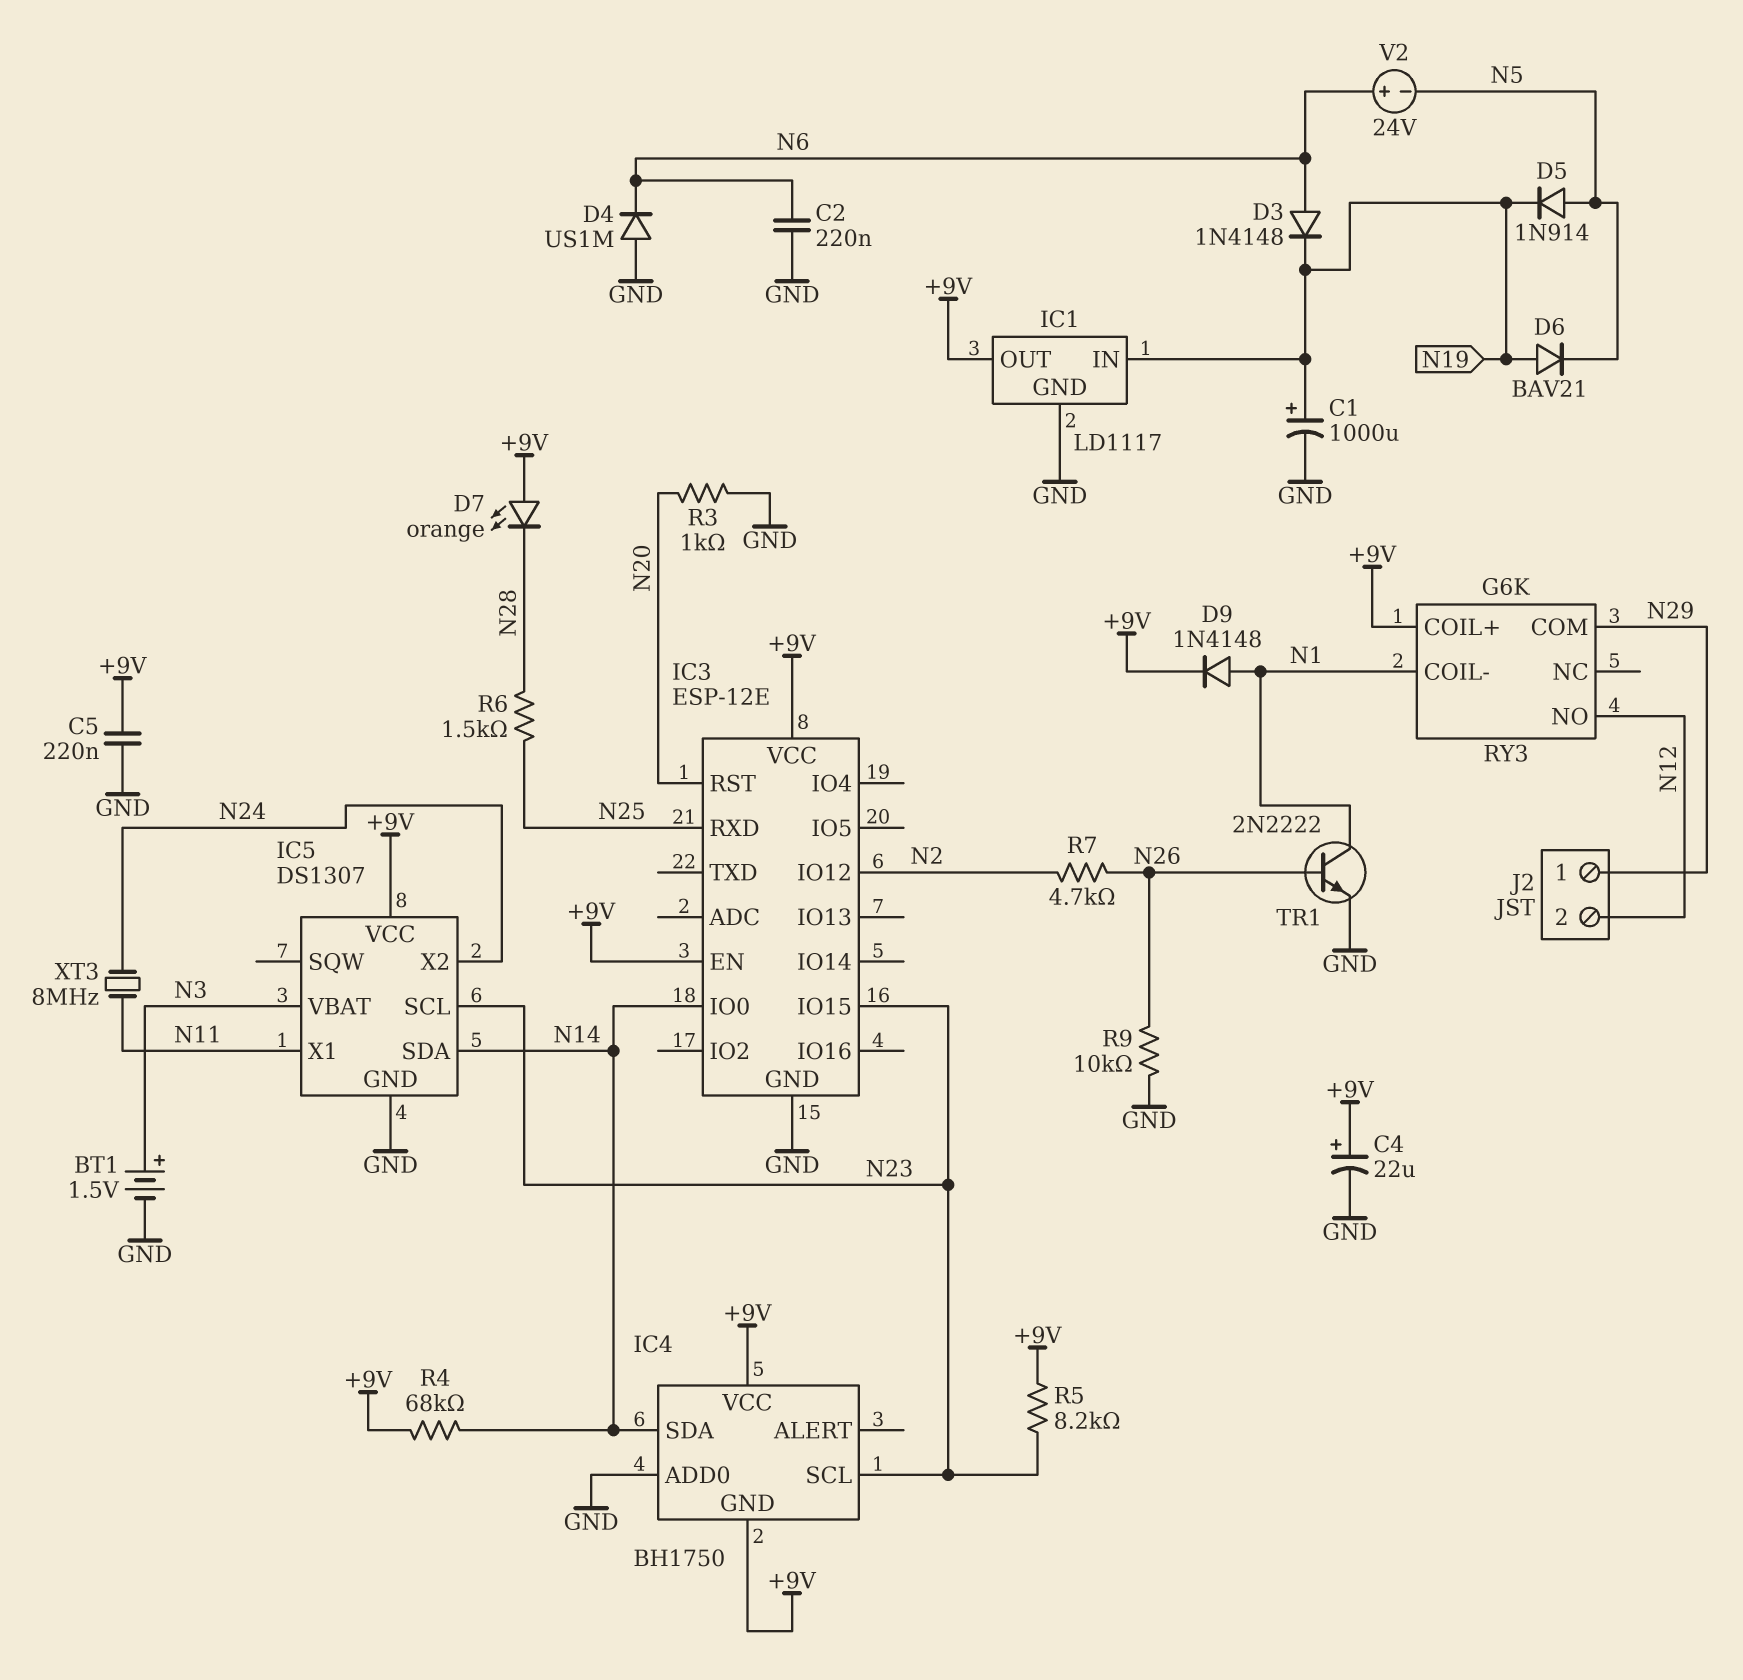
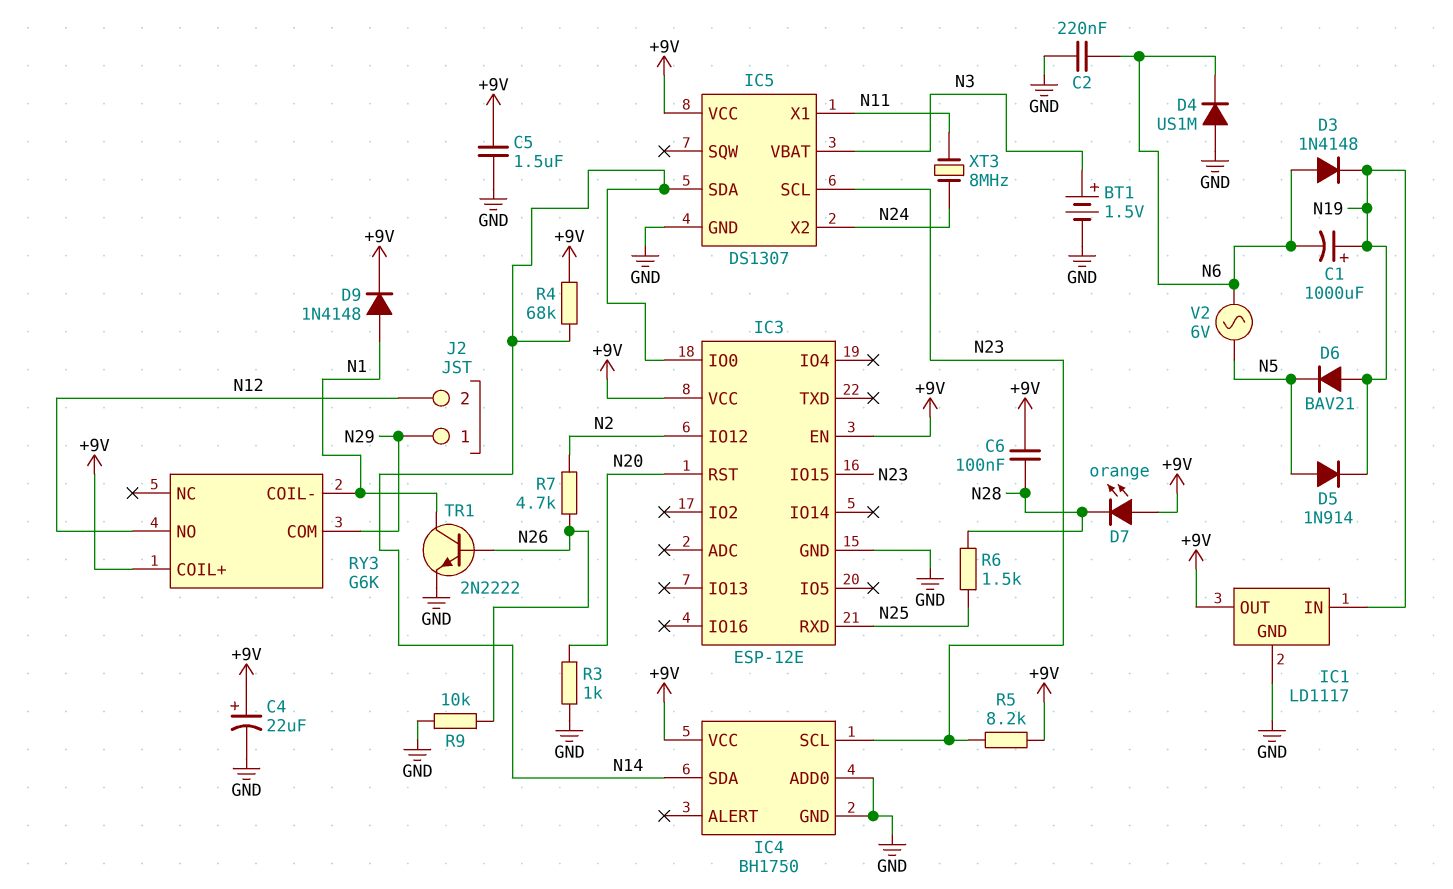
C1: 1000uF (plus N19, minus GND) -> 1000uF (plus N19, minus N6)
C5: 220nF (+9V, GND) -> 1.5uF (+9V, GND)
C6: none -> 100nF (+9V, N28)
IC4 pin GND: +9V -> GND
V2: 24V (plus N6, minus N5) -> AC 6V (N5, N6)

